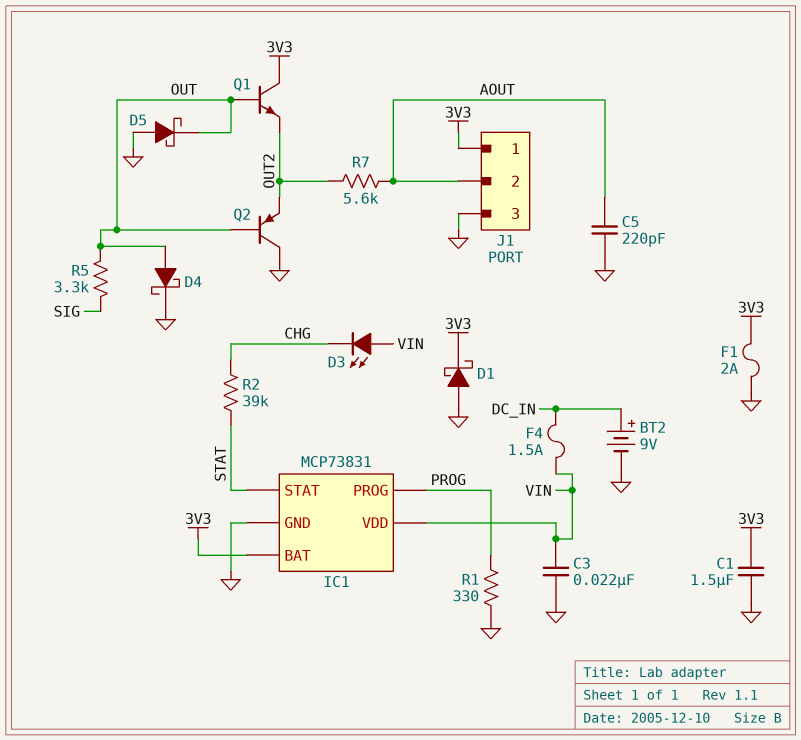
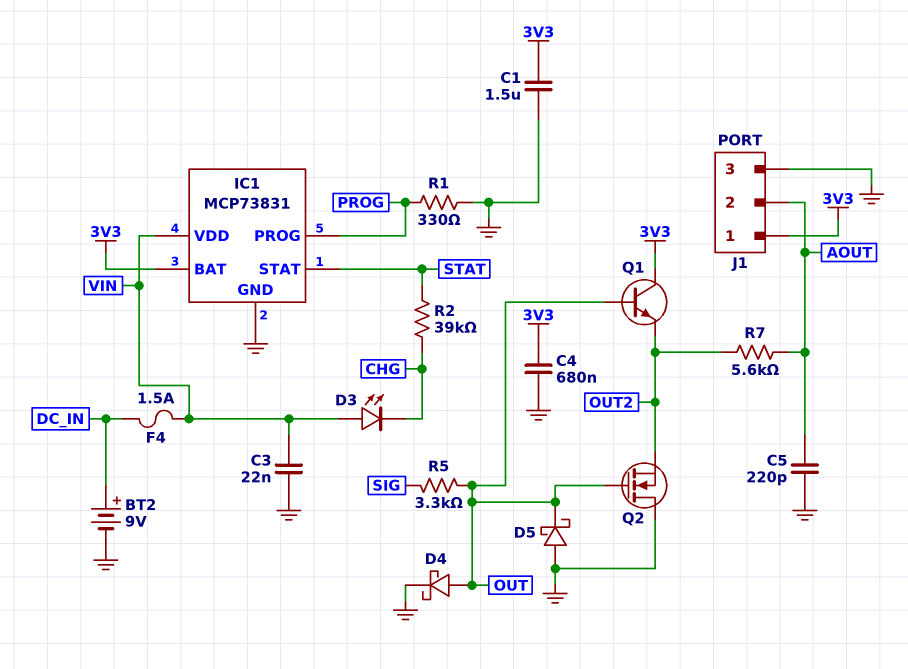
C4: none -> 680nF (3V3, GND)
D1: schottky (A GND, K 3V3) -> none
F1: 2A (3V3, GND) -> none
Q2: PNP (B OUT, C GND, E OUT2) -> NMOS (G OUT, D GND, S OUT2)

